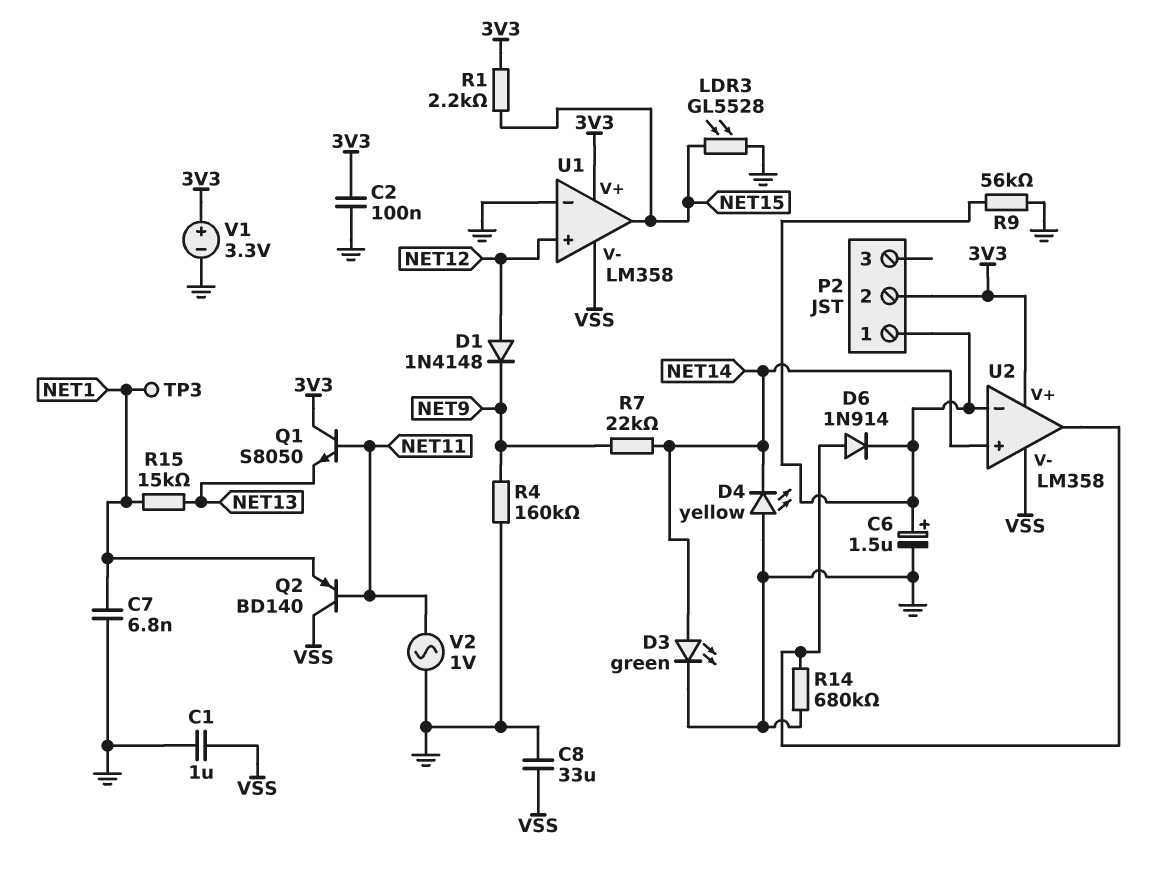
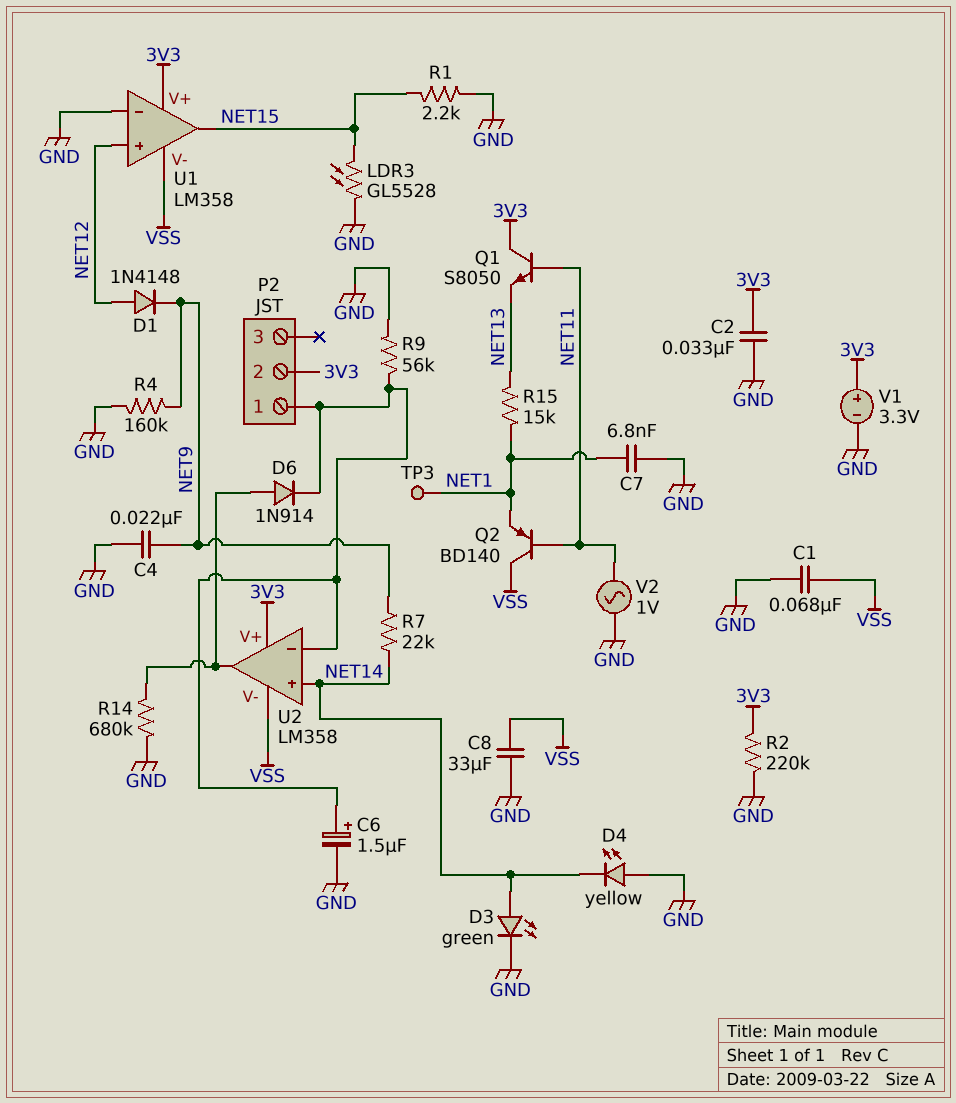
C1: 1uF (GND, VSS) -> 68nF (GND, VSS)
C2: 100nF (3V3, GND) -> 33nF (3V3, GND)
C4: none -> 22nF (GND, NET9)
R1: 2.2k (3V3, NET15) -> 2.2k (GND, NET15)
R2: none -> 220k (3V3, GND)

